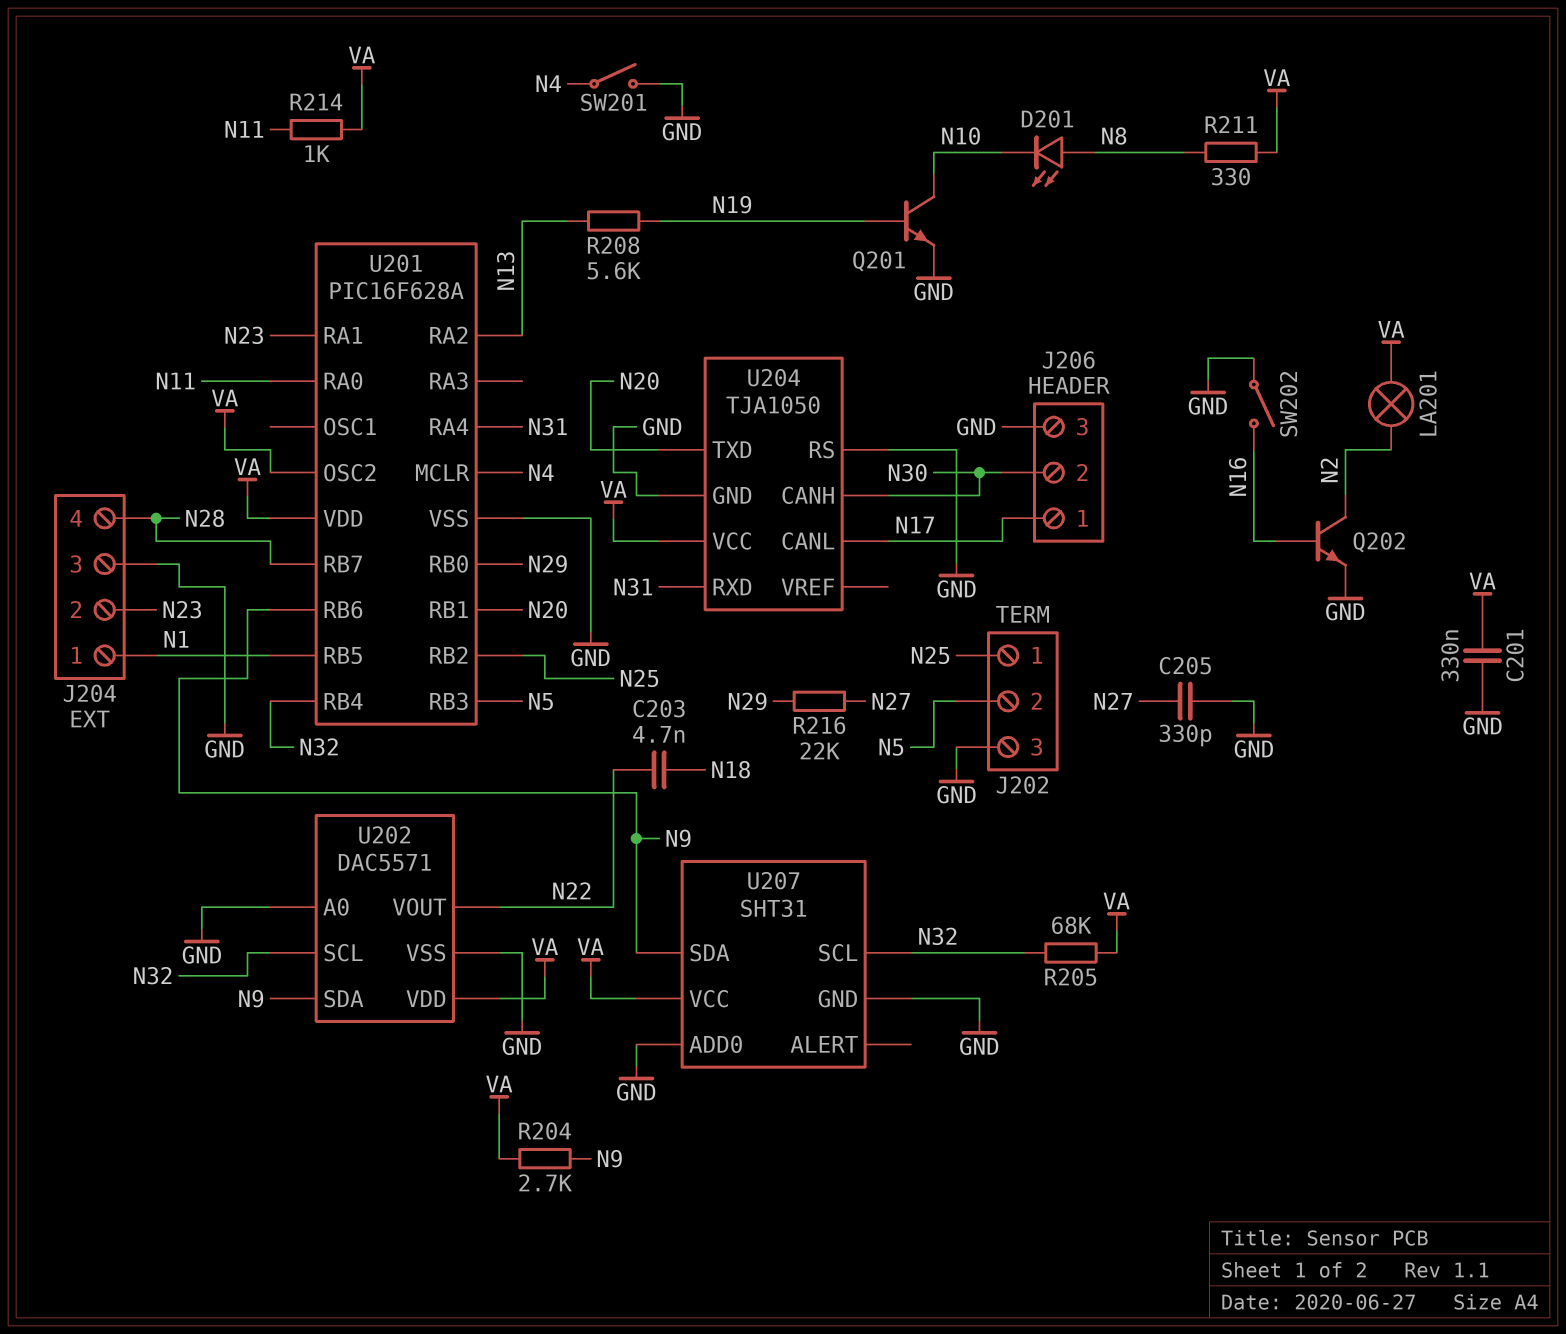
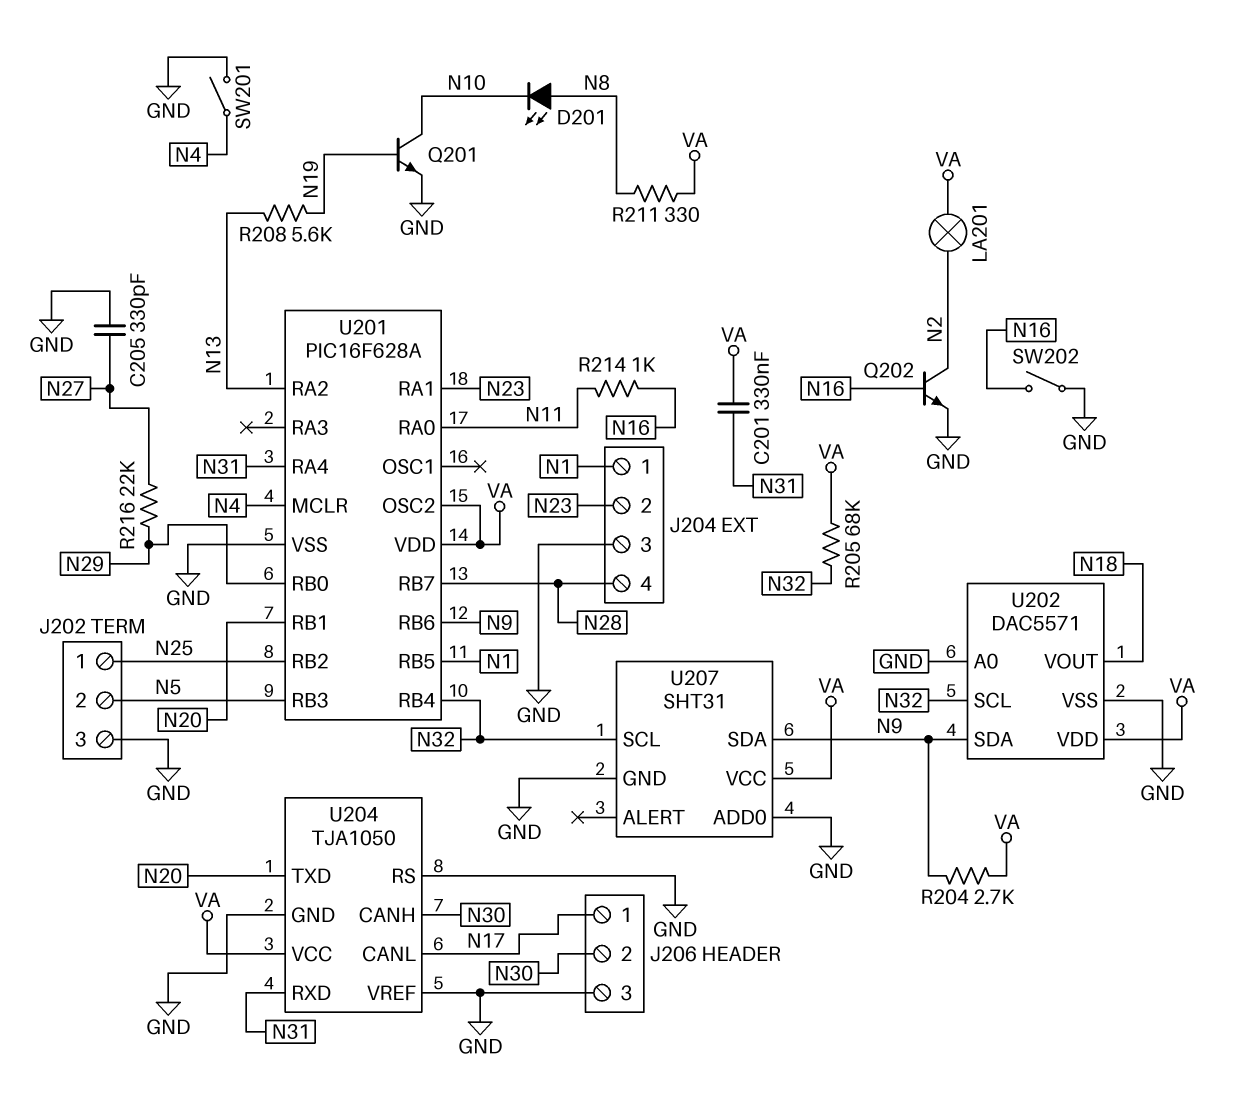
C201: 330nF (GND, VA) -> 330nF (N31, VA)
C203: 4.7nF (N18, N22) -> none
R214: 1k (N11, VA) -> 1k (N11, N16)
U202 pin VOUT: N22 -> N18
U204 pin VREF: none -> GND

